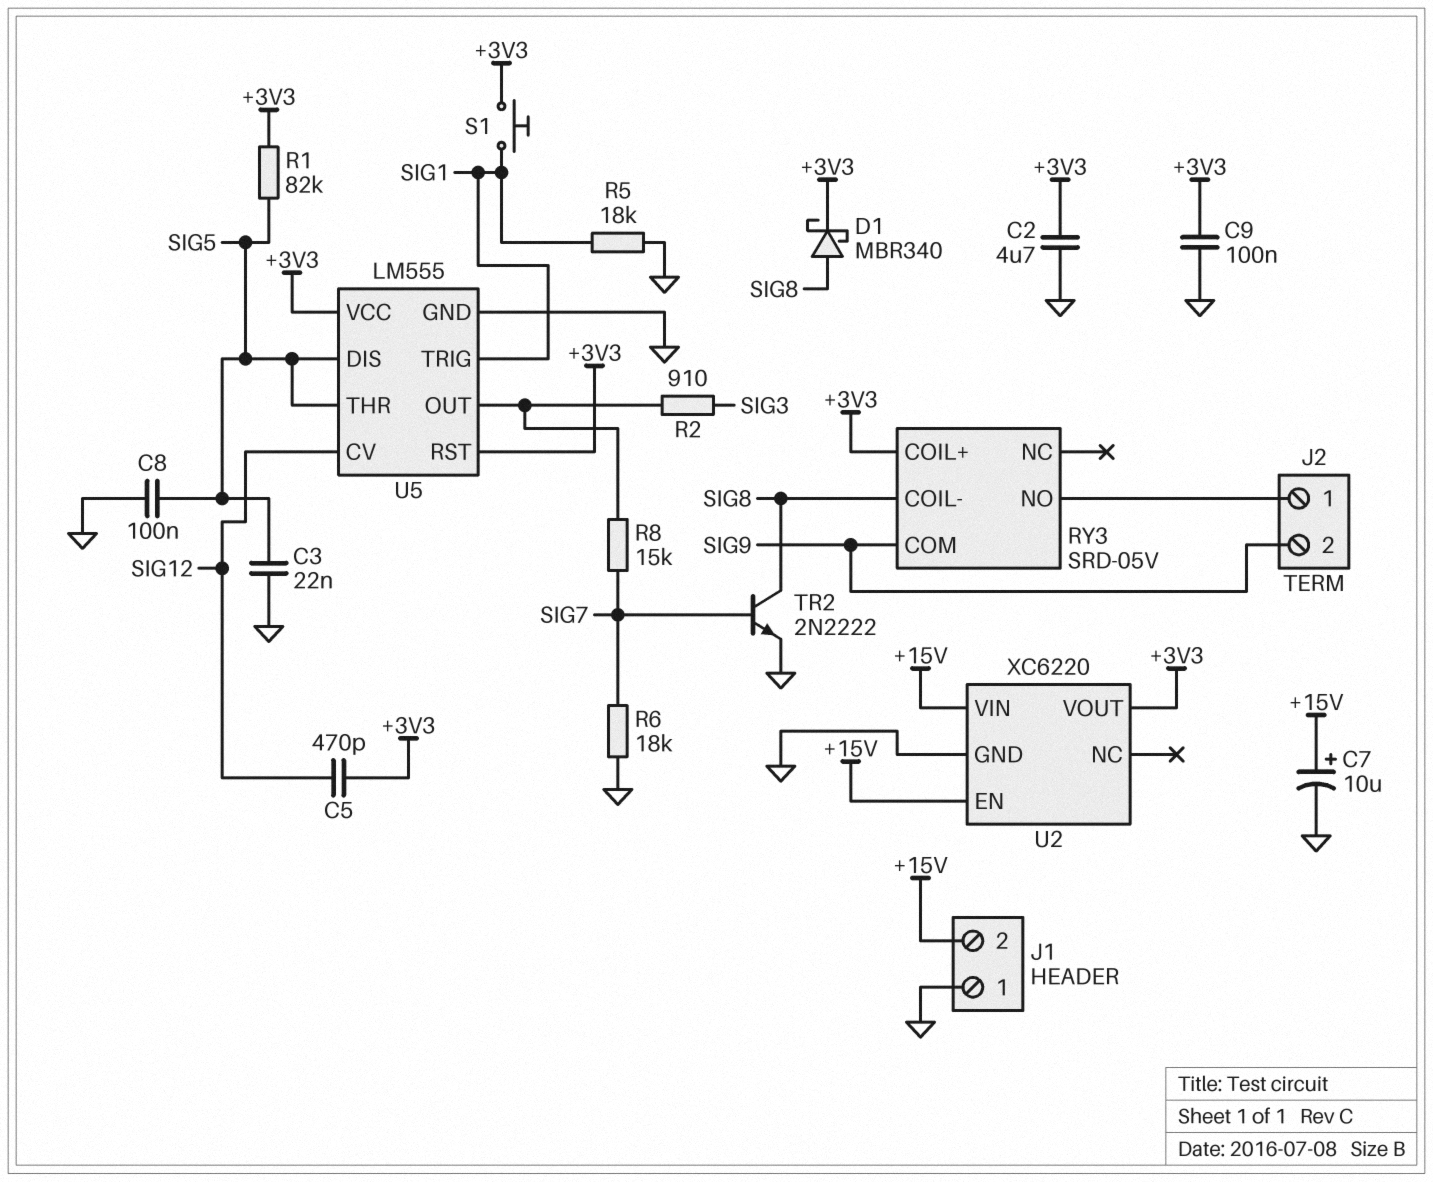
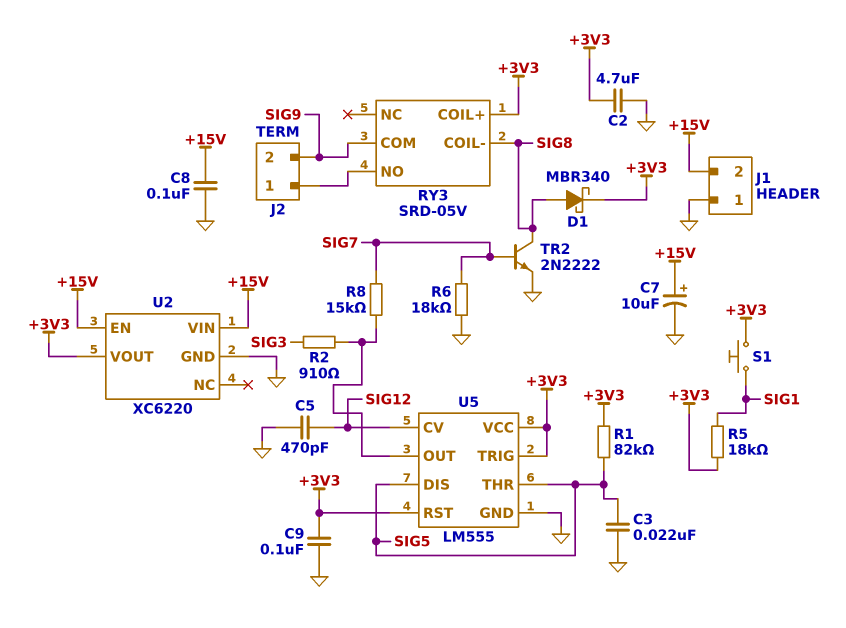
C5: 470pF (+3V3, SIG12) -> 470pF (GND, SIG12)
C8: 100nF (GND, SIG5) -> 100nF (+15V, GND)
R5: 18k (GND, SIG1) -> 18k (+3V3, SIG1)
U5 pin TRIG: SIG1 -> +3V3

